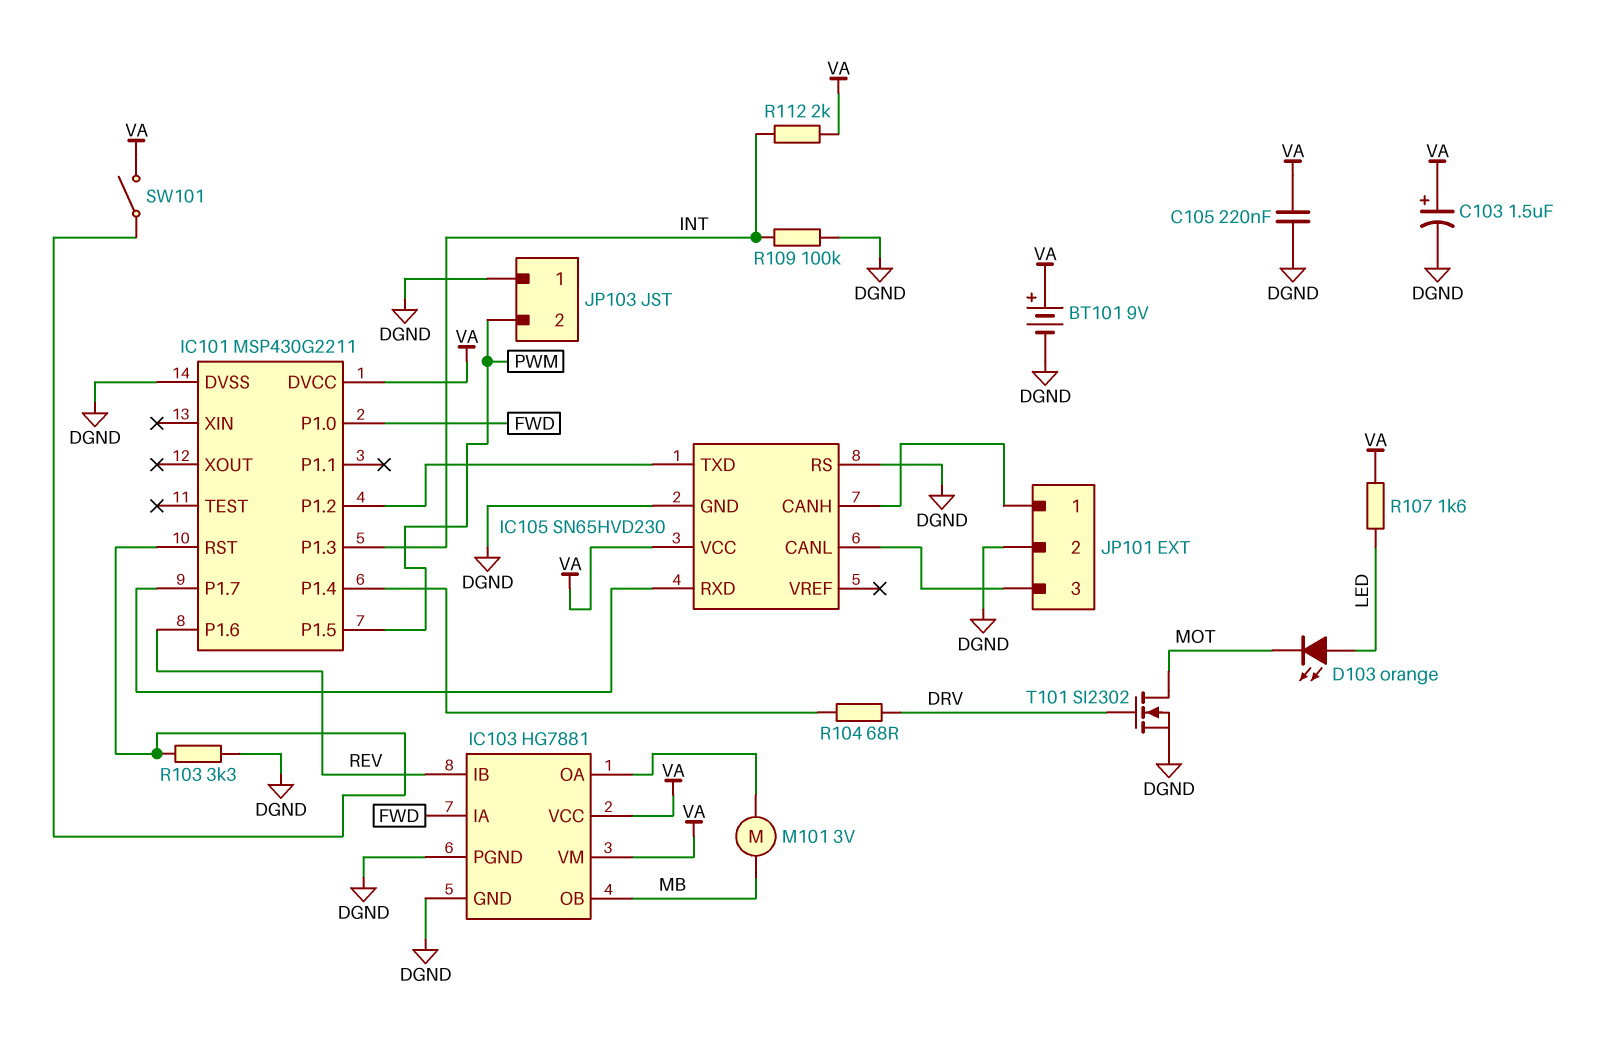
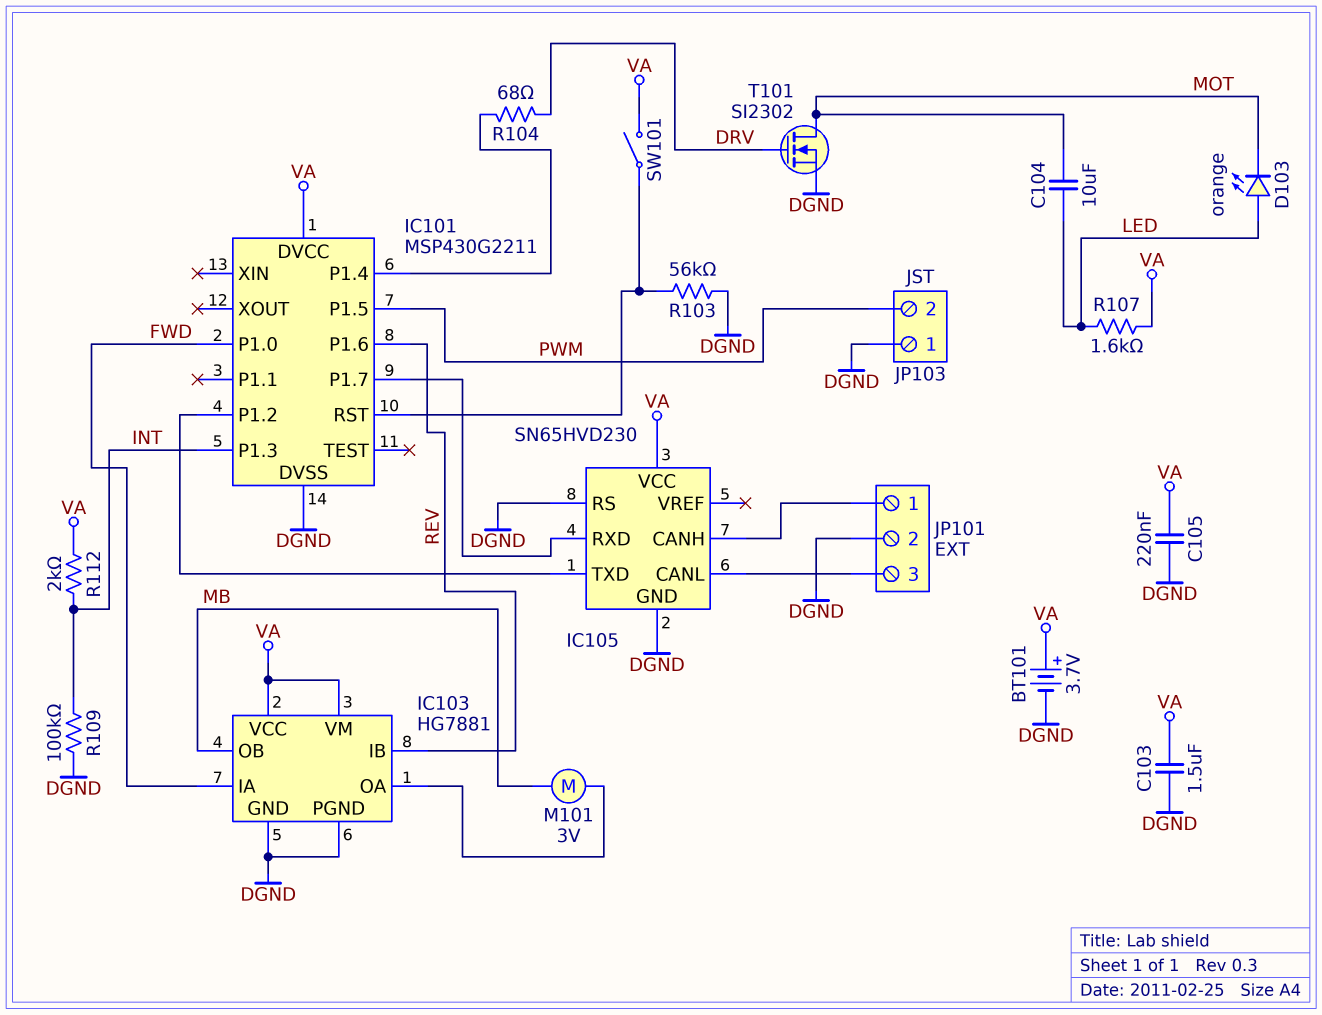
BT101: 9V (plus VA, minus DGND) -> 3.7V (plus VA, minus DGND)
C103: 1.5uF (plus VA, minus DGND) -> 1.5uF (DGND, VA)
C104: none -> 10uF (LED, MOT)
R103: 3.3k (DGND, IC101/RST) -> 56k (DGND, IC101/RST)

